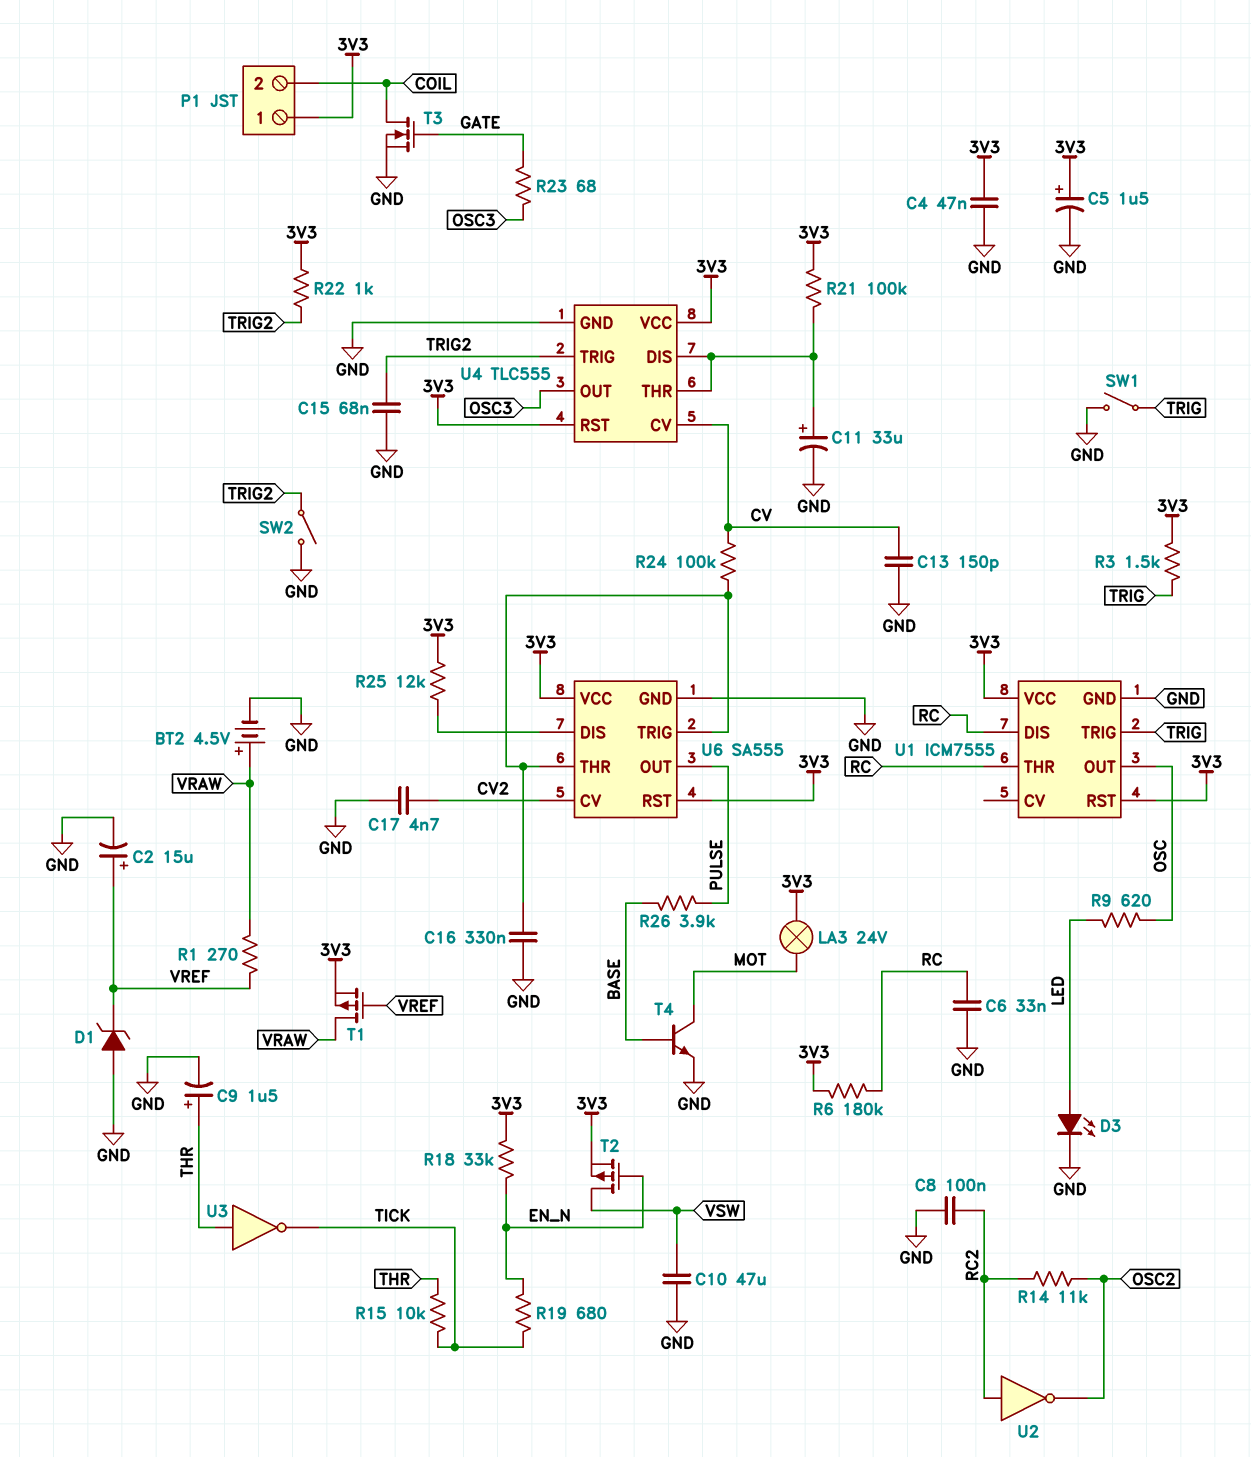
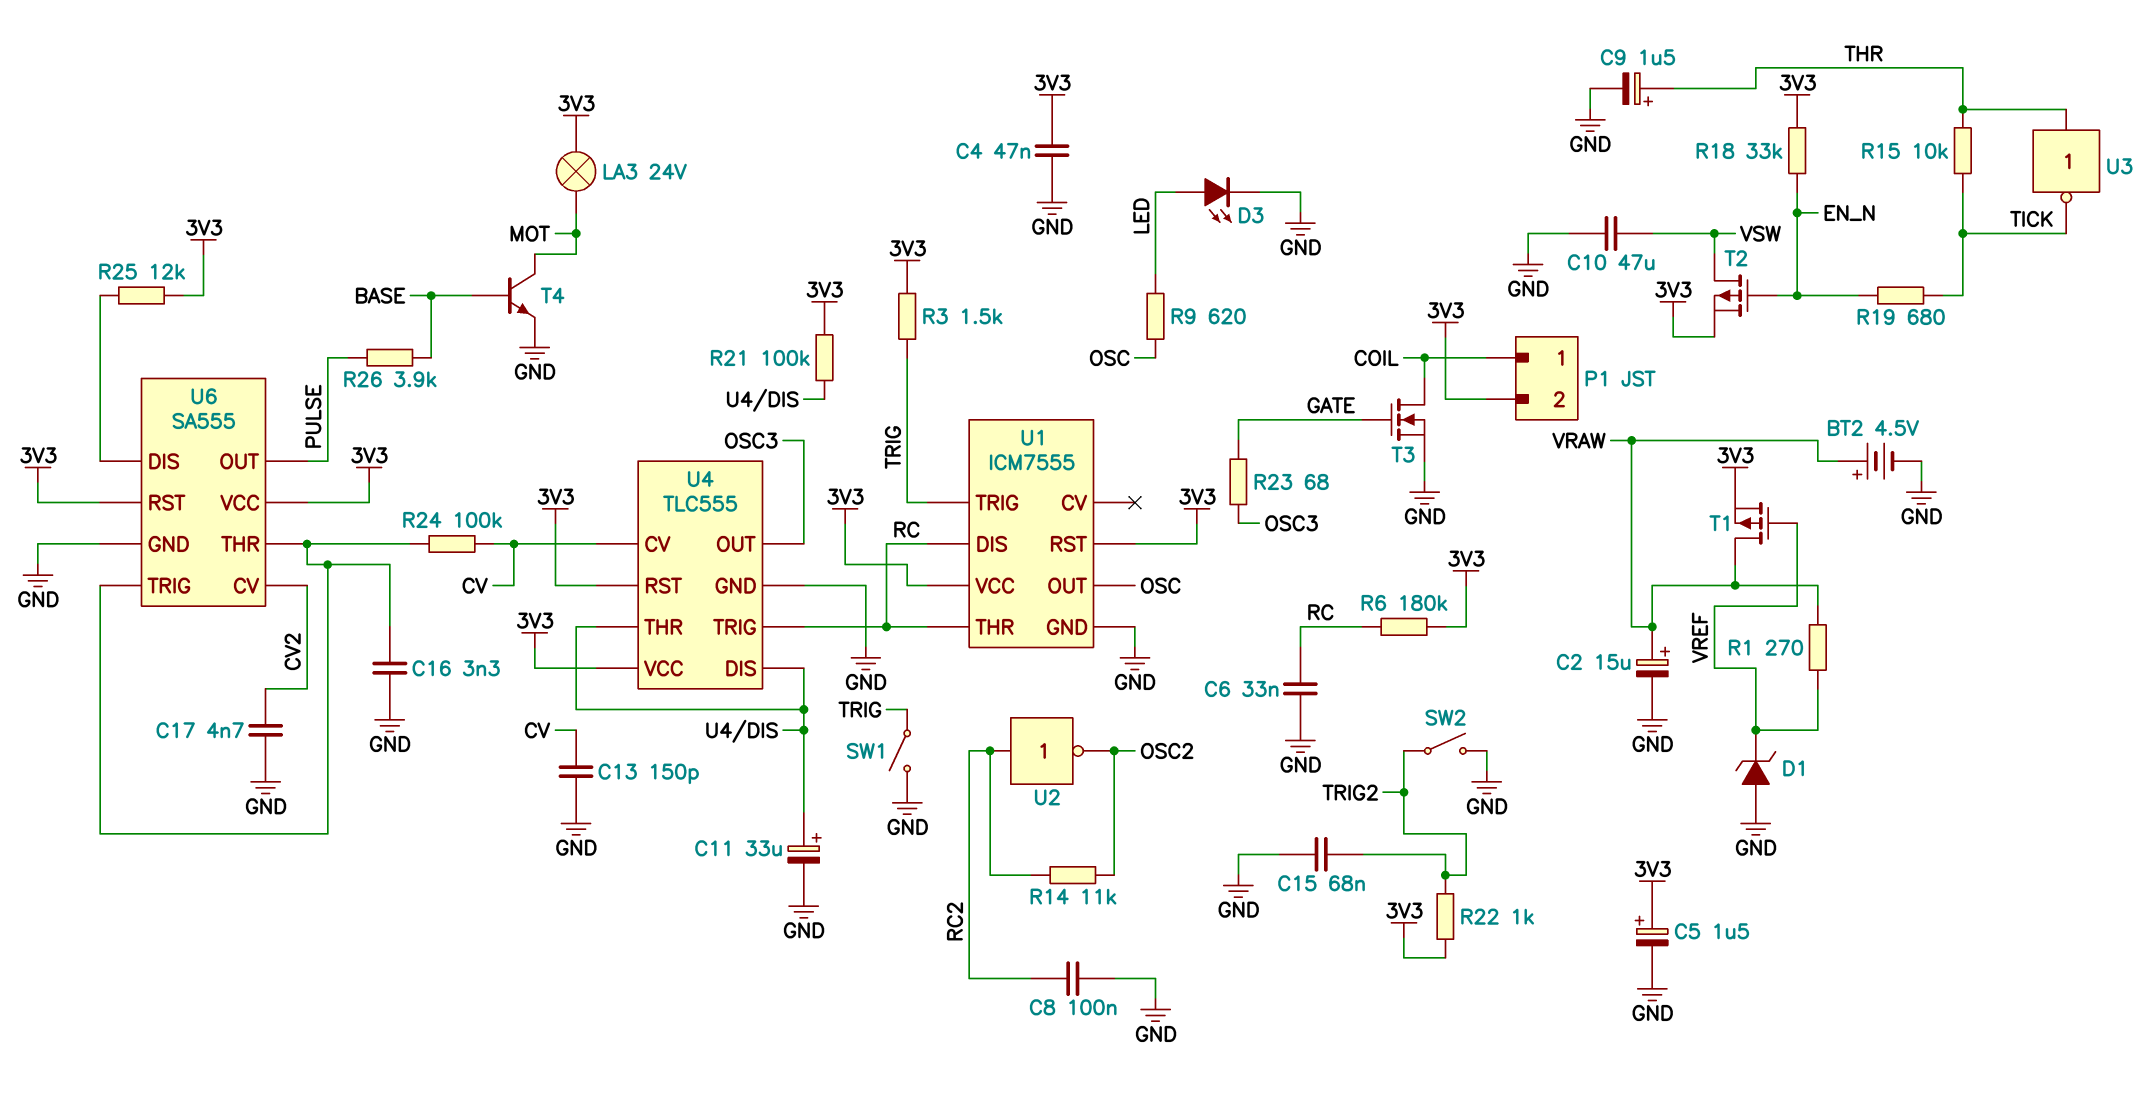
C2: 15uF (plus VREF, minus GND) -> 15uF (plus VRAW, minus GND)
C16: 330nF (GND, U6/THR) -> 3.3nF (GND, U6/THR)
P1 pin 1: 3V3 -> COIL
P1 pin 2: COIL -> 3V3
U4 pin TRIG: TRIG2 -> RC

